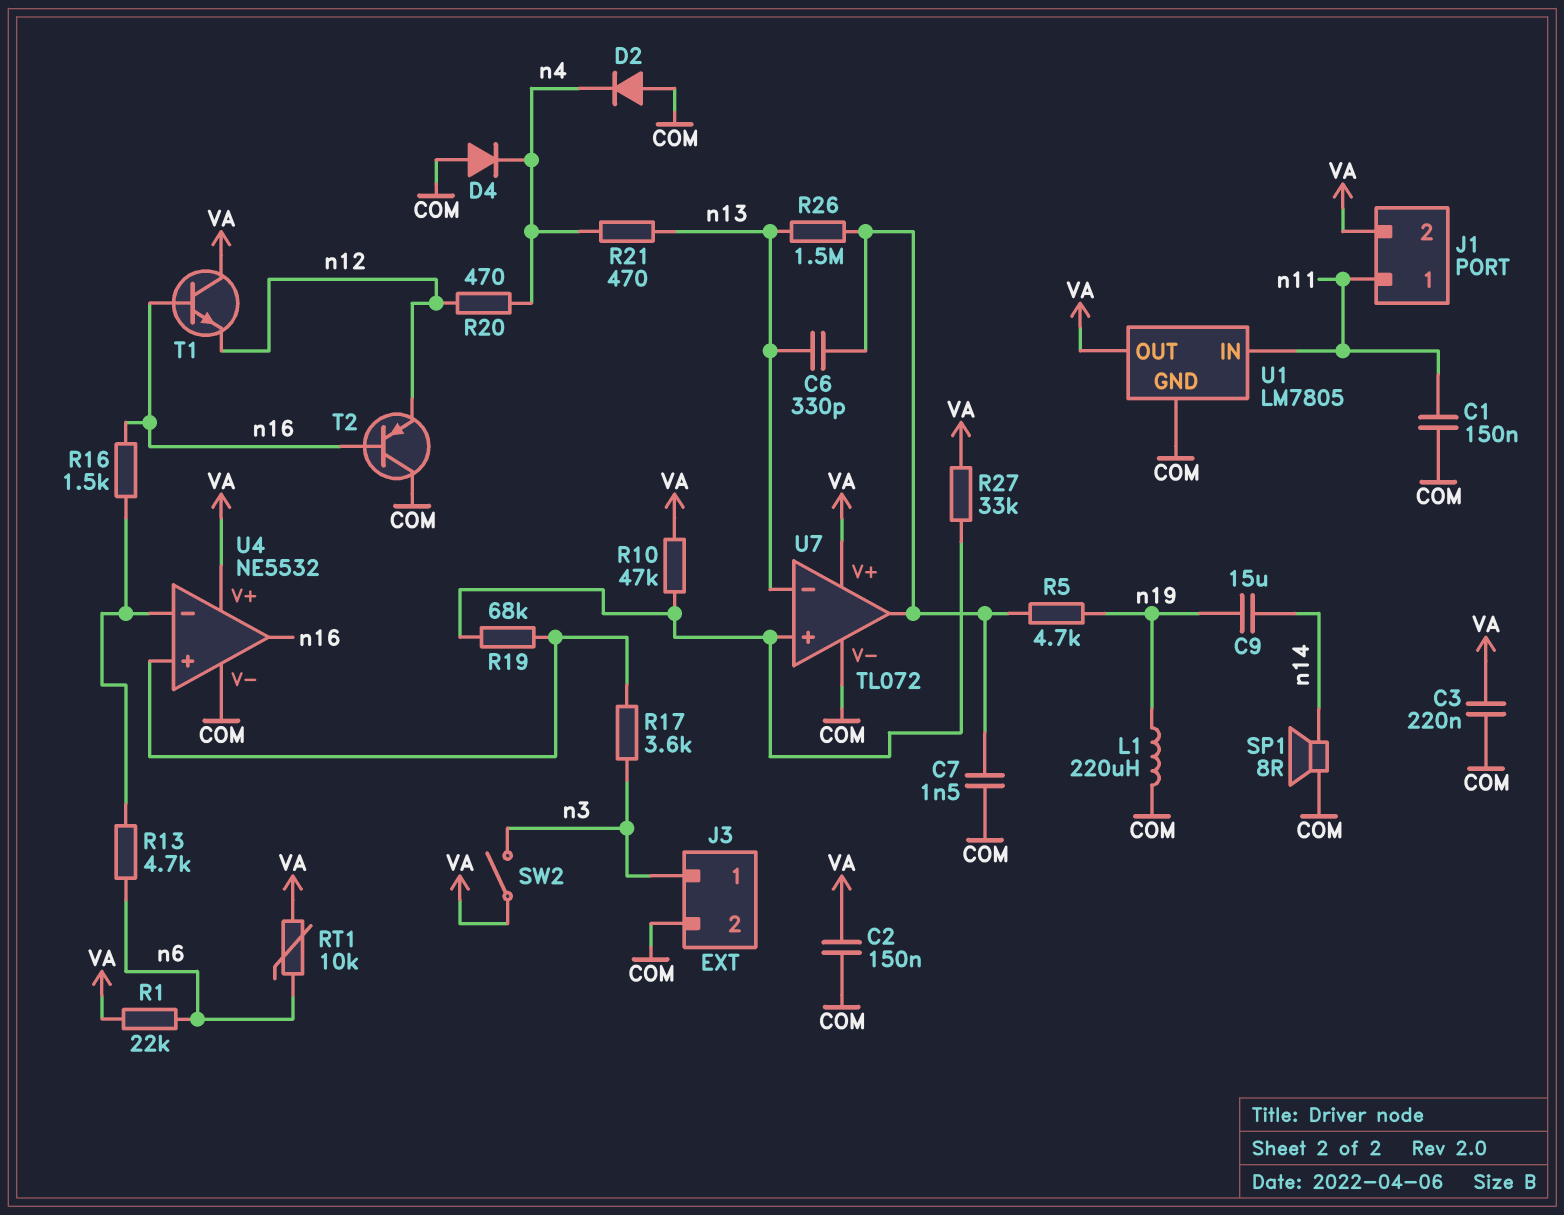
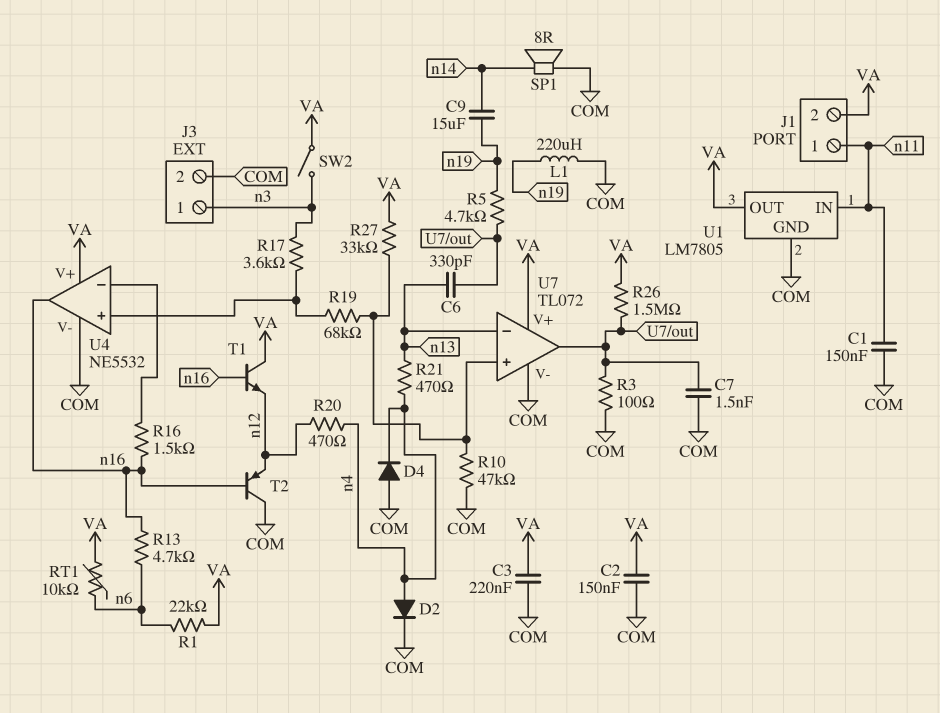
D2: diode (A COM, K n4) -> diode (A n4, K COM)
R3: none -> 100 (COM, U7/out)
R10: 47k (U7/in+, VA) -> 47k (COM, U7/in+)
R13: 4.7k (U4/in-, n6) -> 4.7k (n6, n16)
R26: 1.5M (U7/out, n13) -> 1.5M (U7/out, VA)

